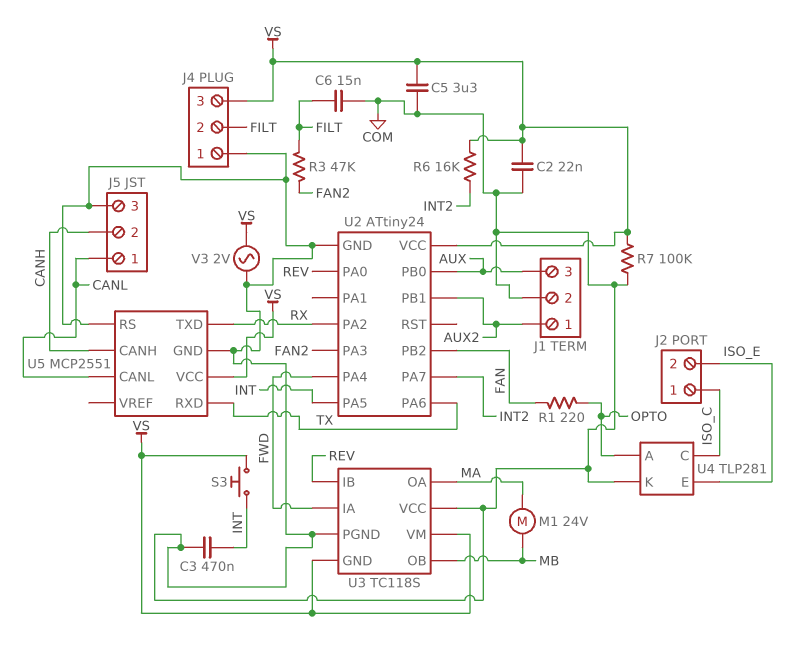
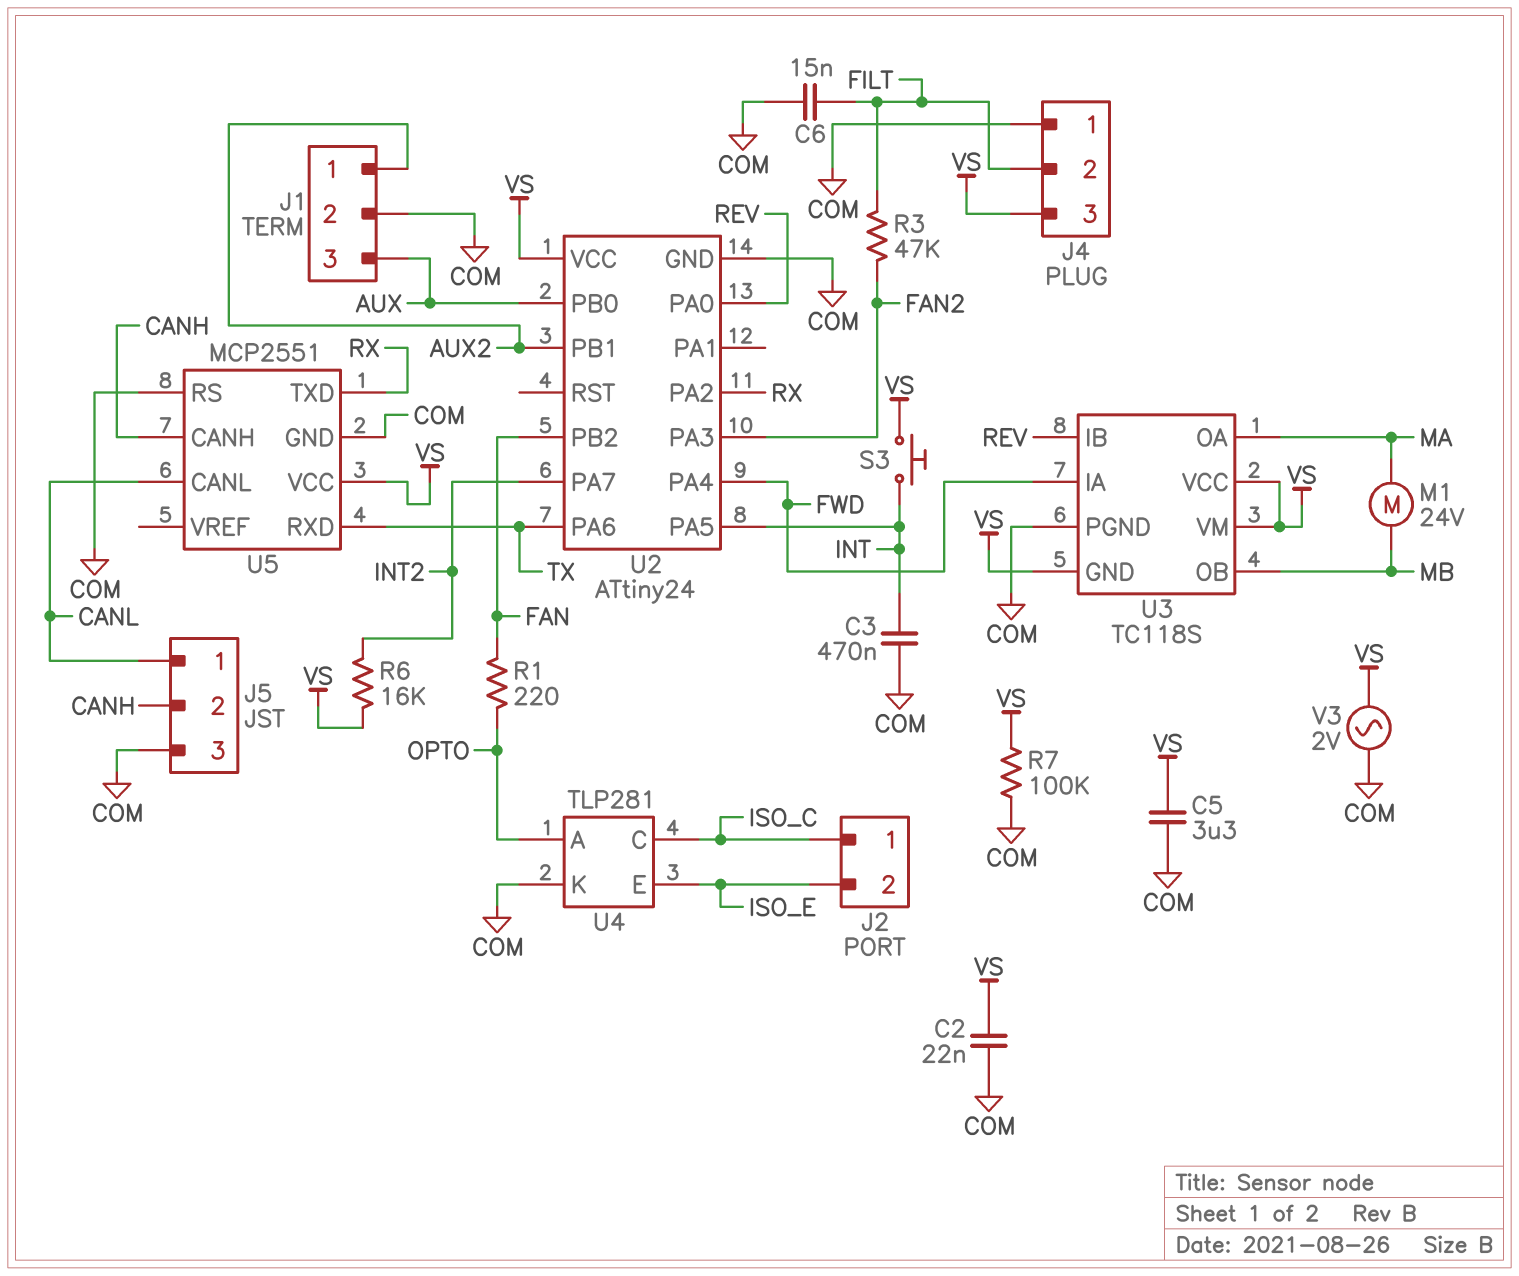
U3 pin VCC: COM -> VS

